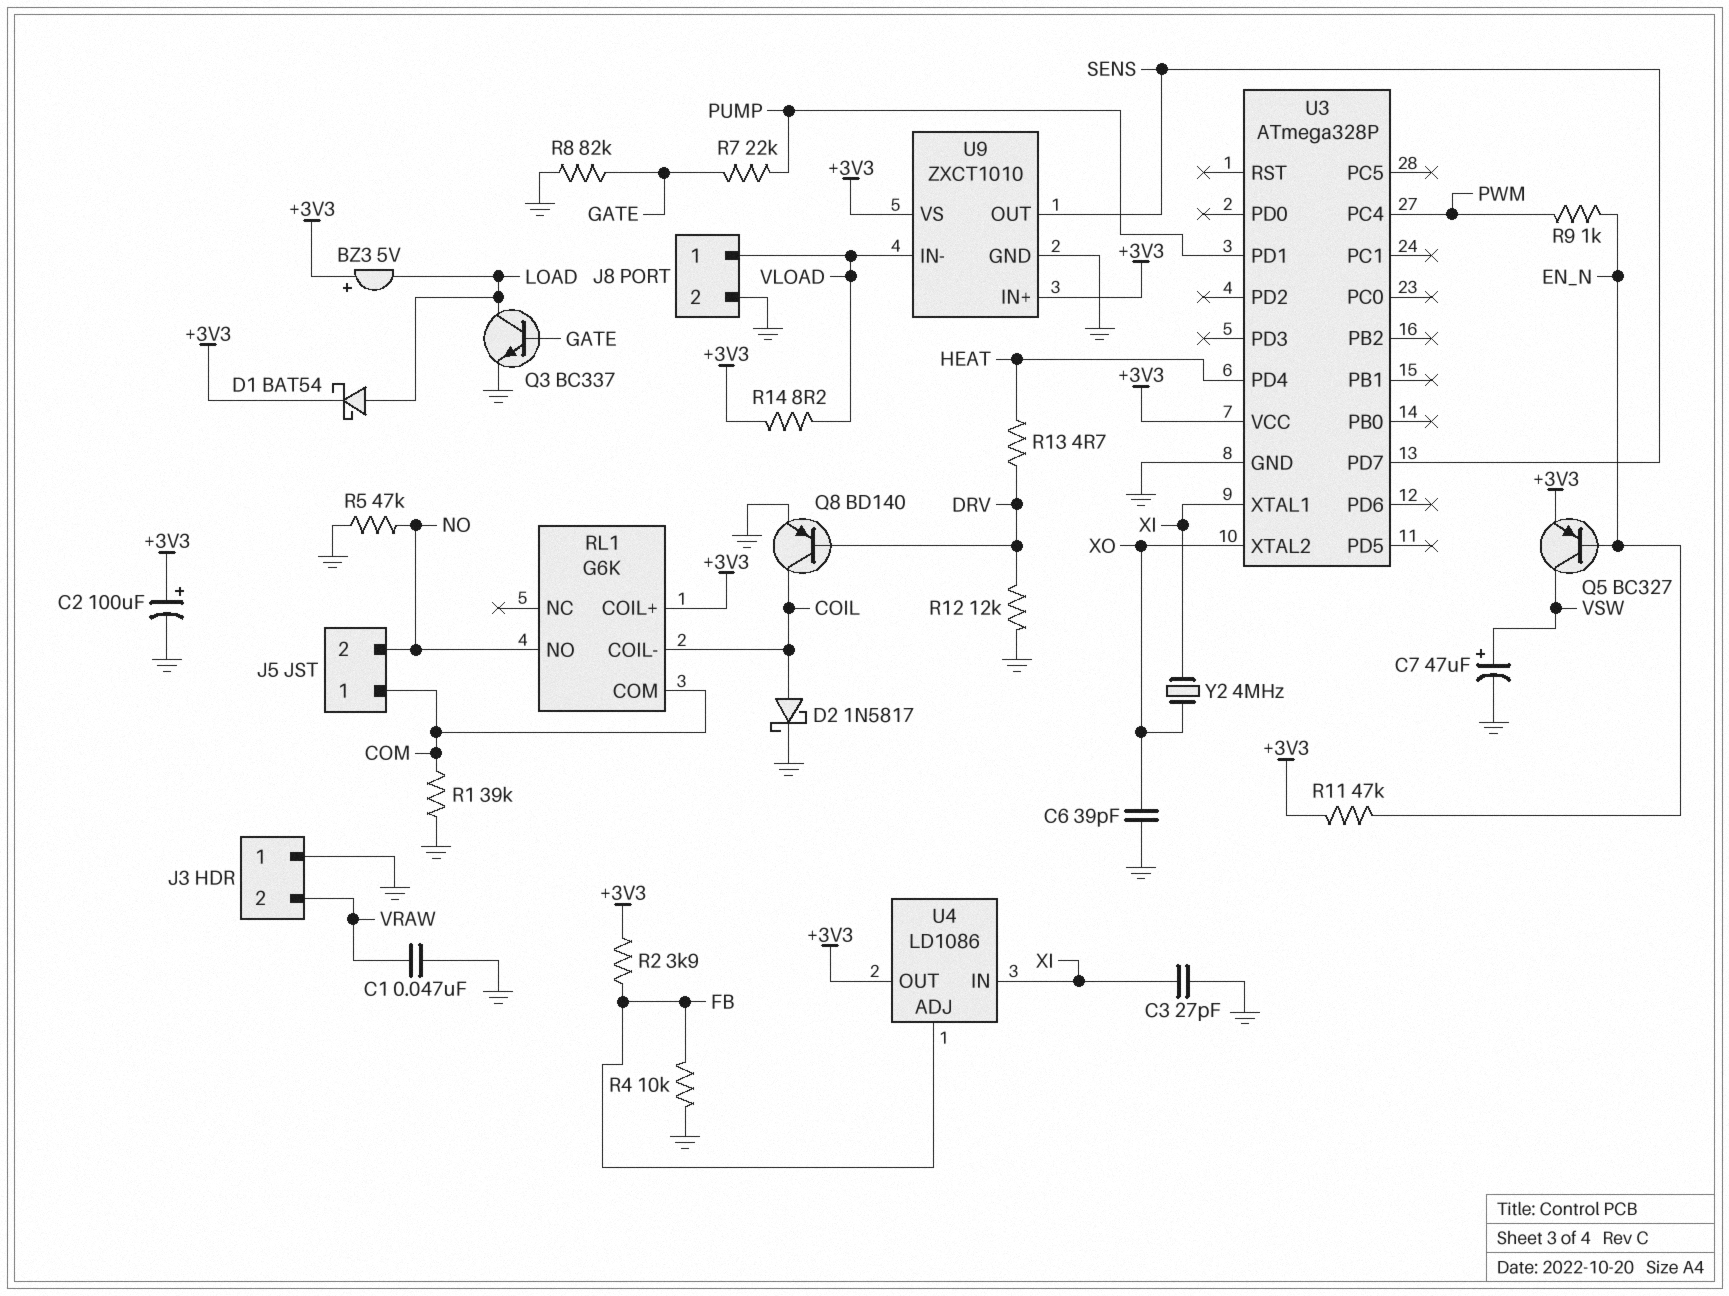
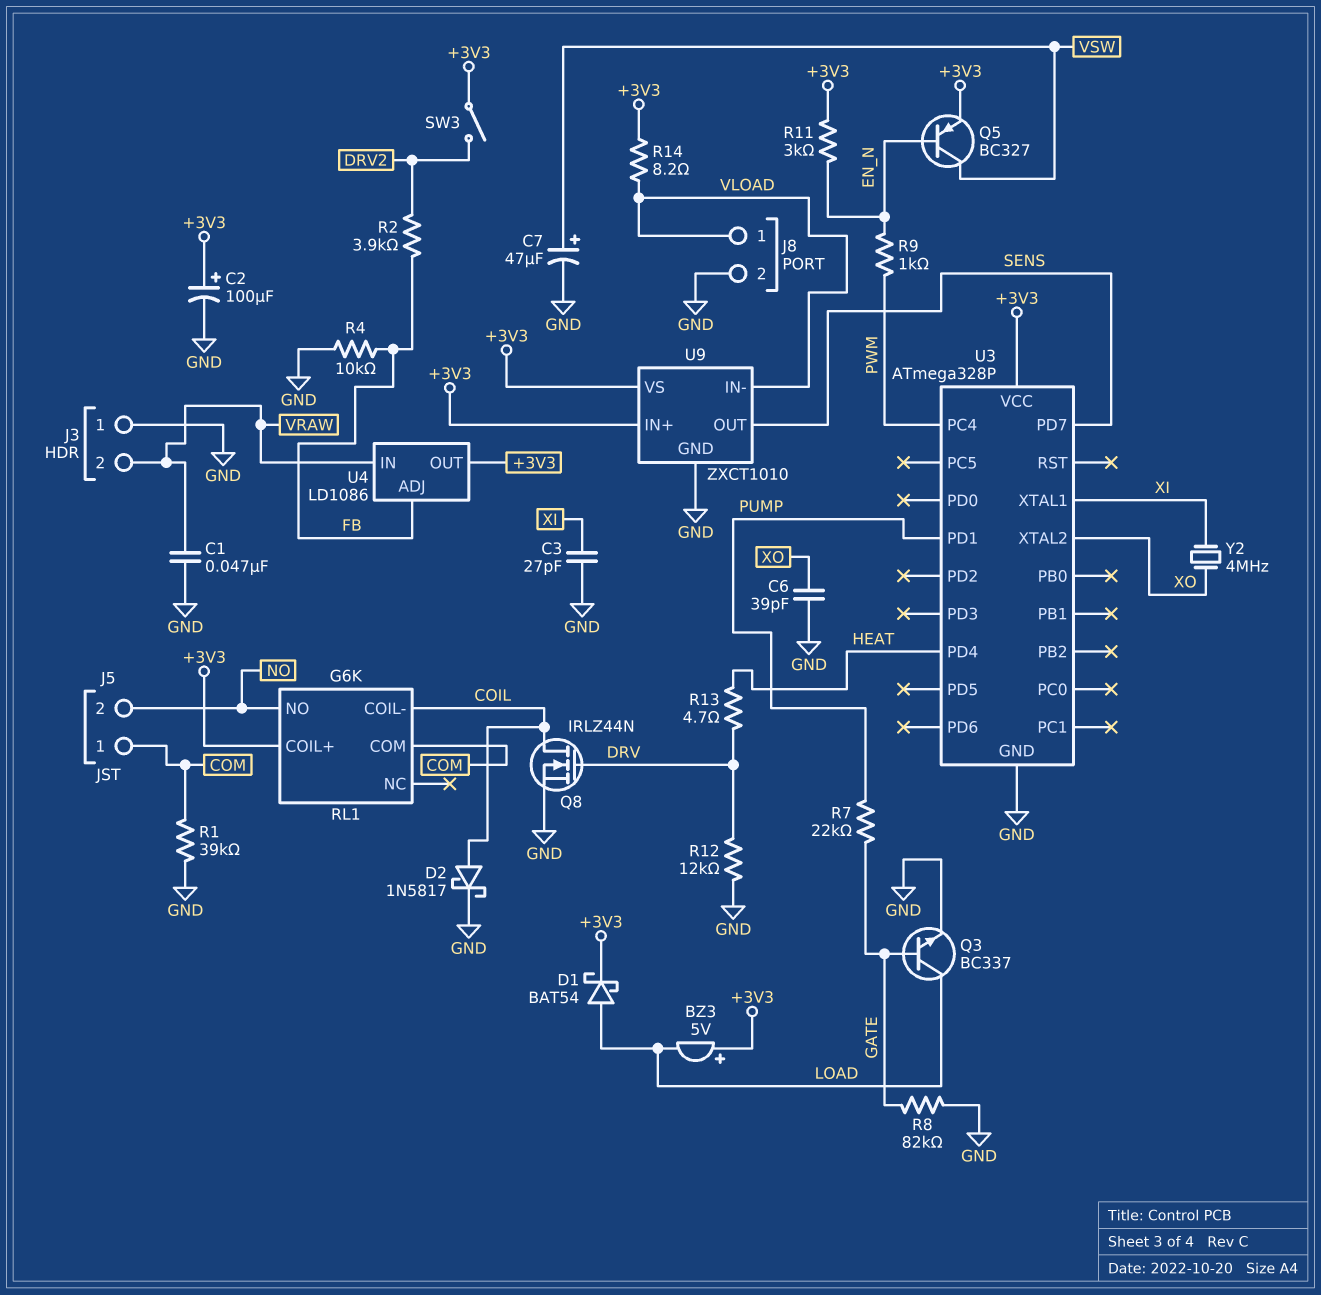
Q8: PNP BD140 (B DRV, C COIL, E GND) -> NMOS IRLZ44N (G DRV, D COIL, S GND)
R2: 3.9k (+3V3, FB) -> 3.9k (DRV2, FB)
R5: 47k (GND, NO) -> none
R11: 47k (+3V3, EN_N) -> 3k (+3V3, EN_N)
SW3: none -> switch (+3V3, DRV2)
U4 pin IN: XI -> VRAW

